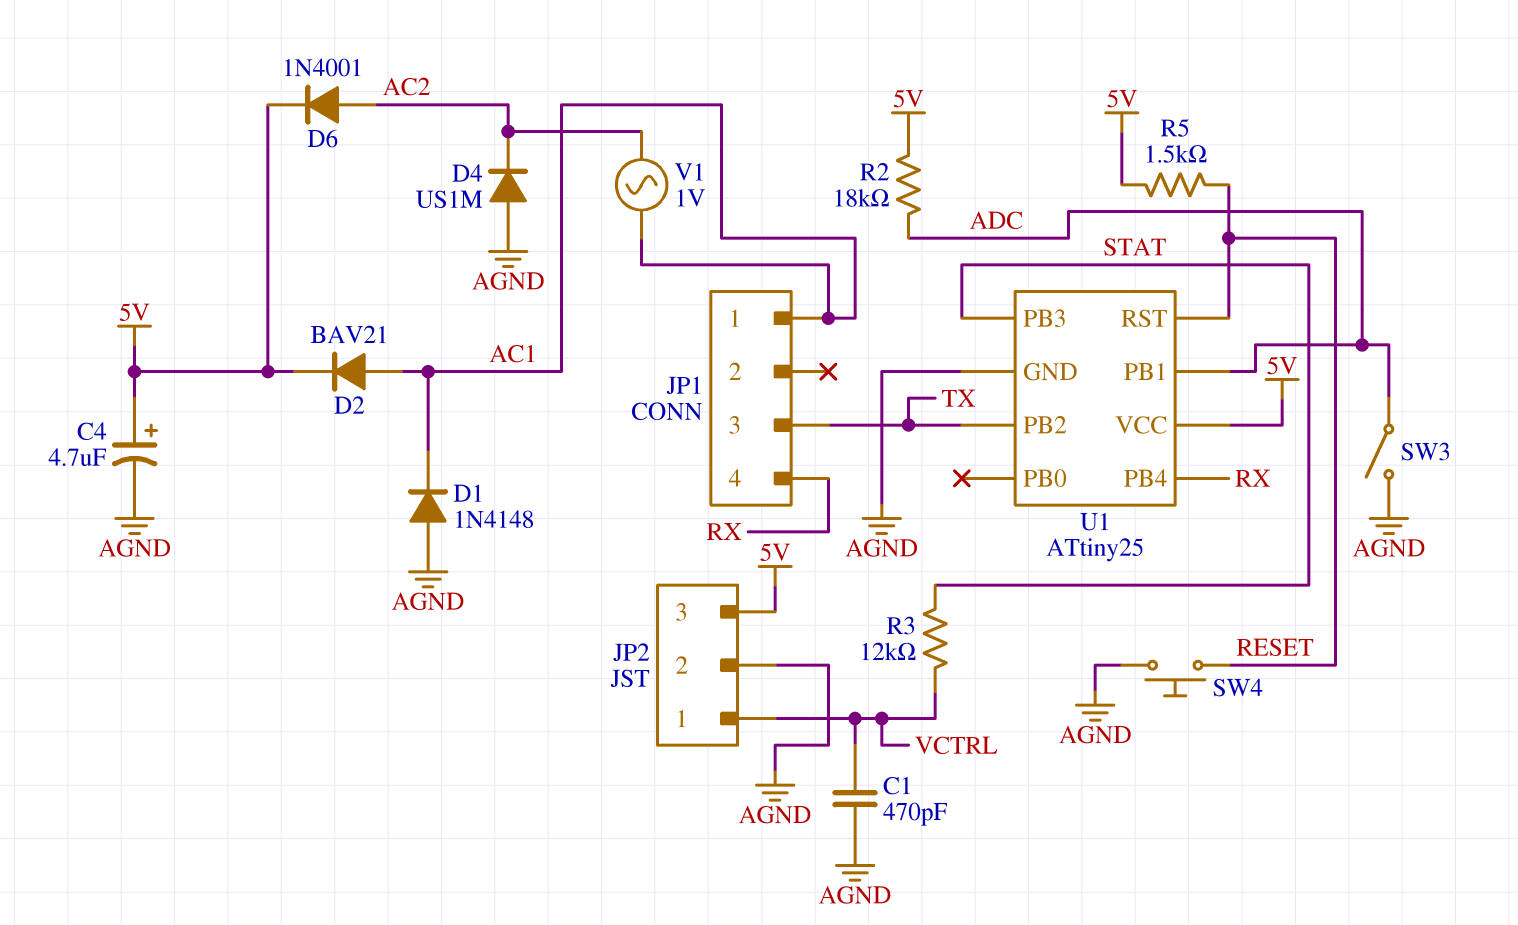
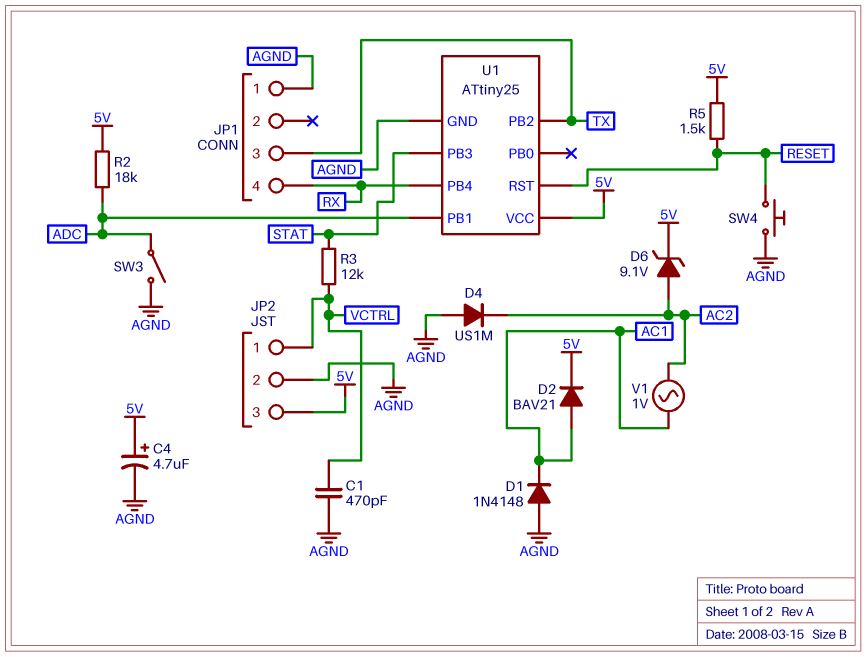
D6: diode 1N4001 (A AC2, K 5V) -> zener 9.1V (A AC2, K 5V)
JP1 pin 1: AC1 -> AGND

